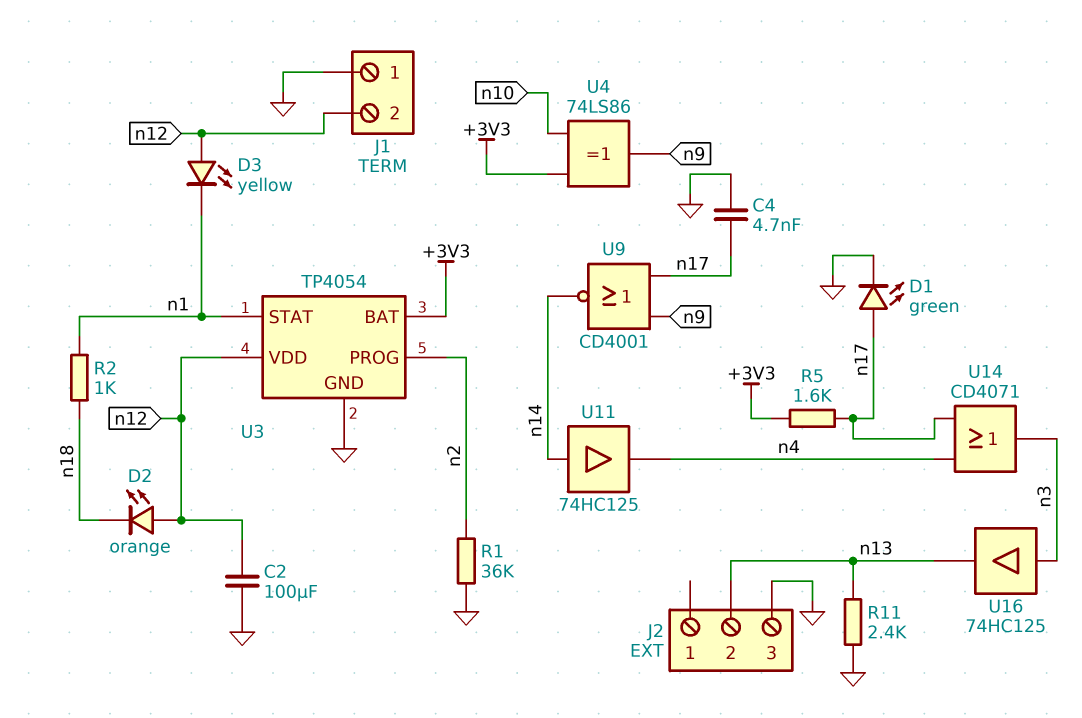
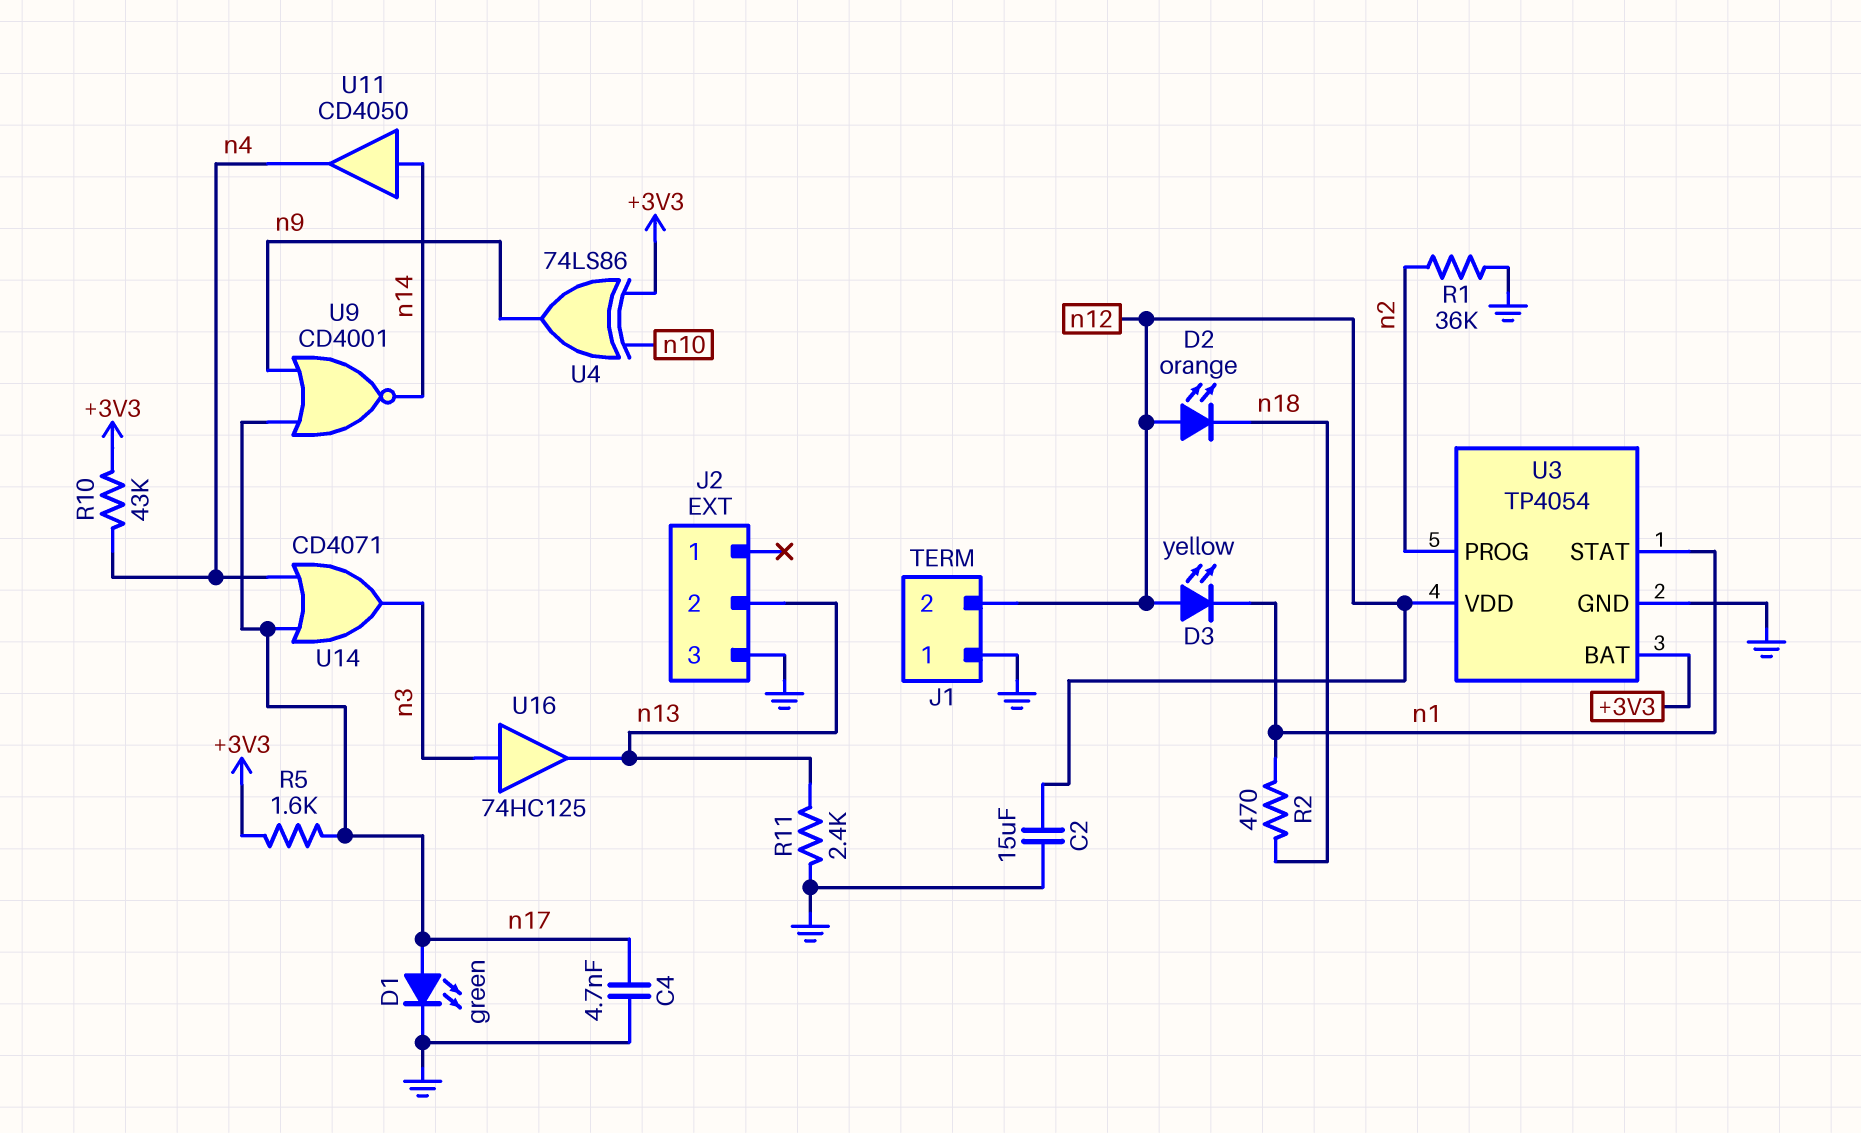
C2: 100uF (GND, n12) -> 15uF (GND, n12)
R2: 1k (n1, n18) -> 470 (n1, n18)
R10: none -> 43k (+3V3, n4)
U11: buffer 74HC125 (in n14, out n4) -> buffer CD4050 (in n14, out n4)

